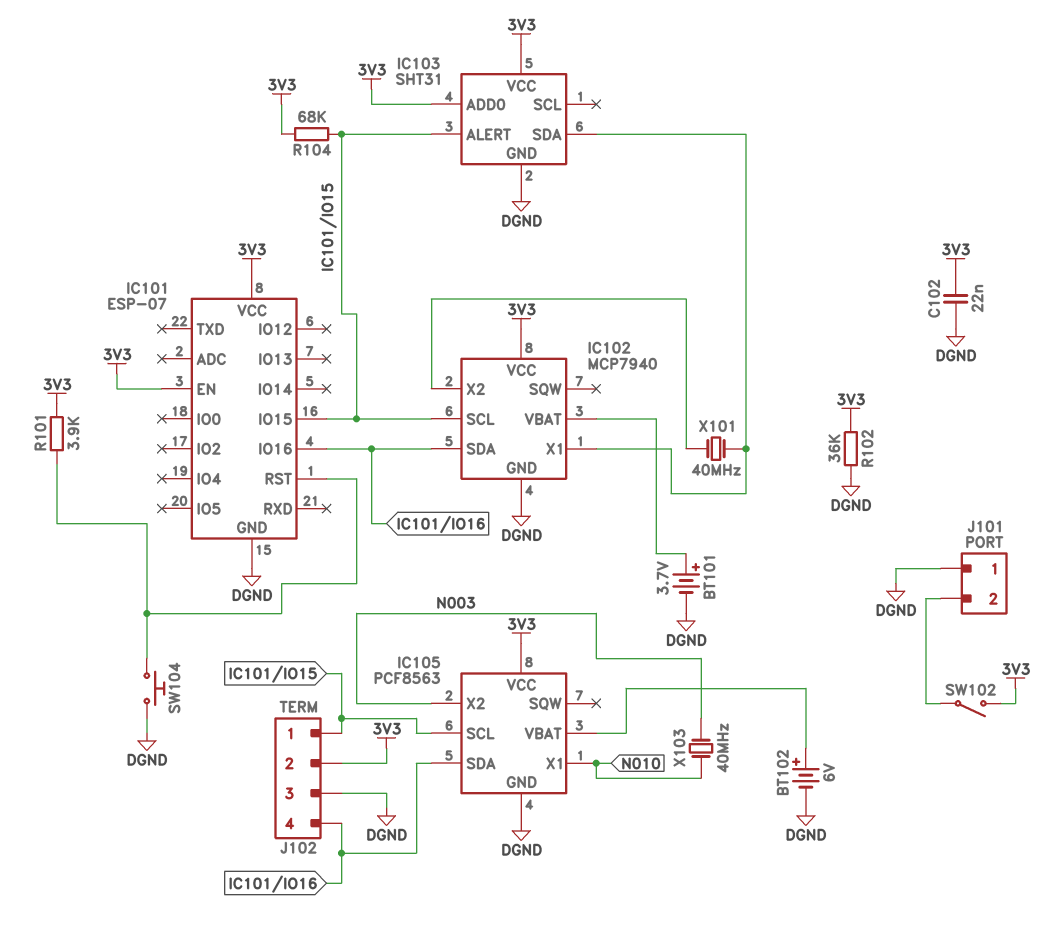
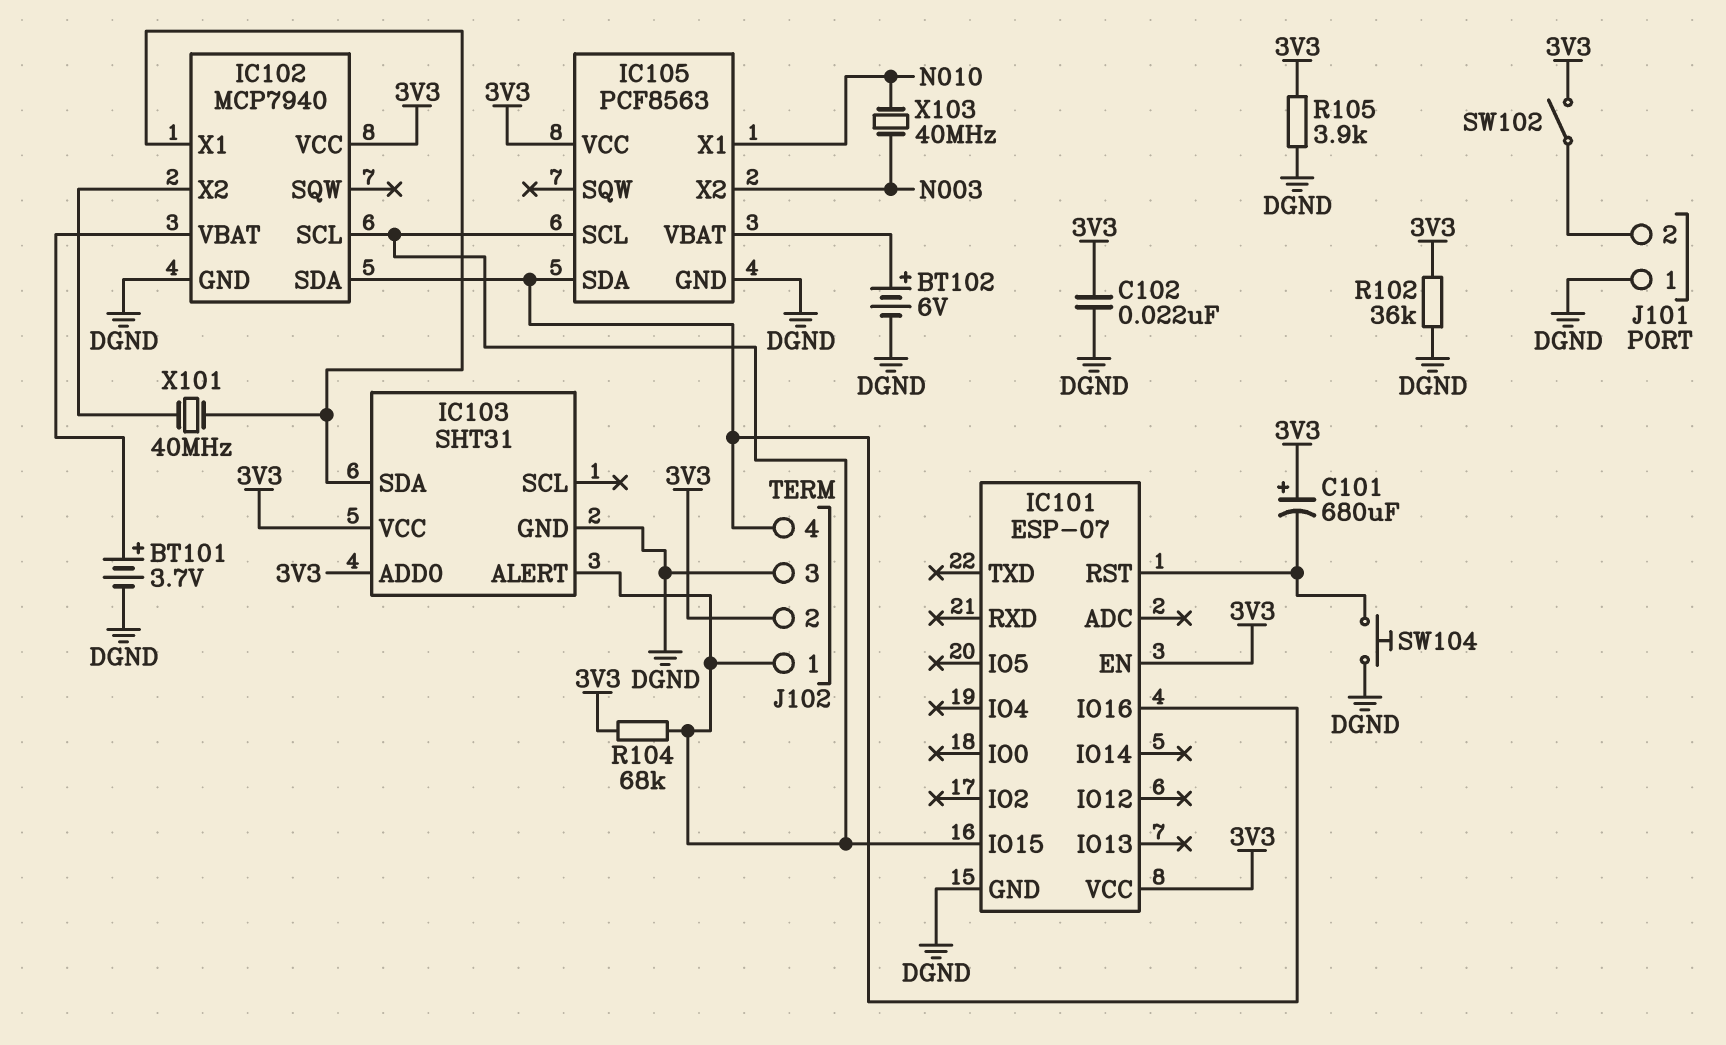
C101: none -> 680uF (plus 3V3, minus IC101/RST)
R101: 3.9k (3V3, IC101/RST) -> none
R105: none -> 3.9k (3V3, DGND)

